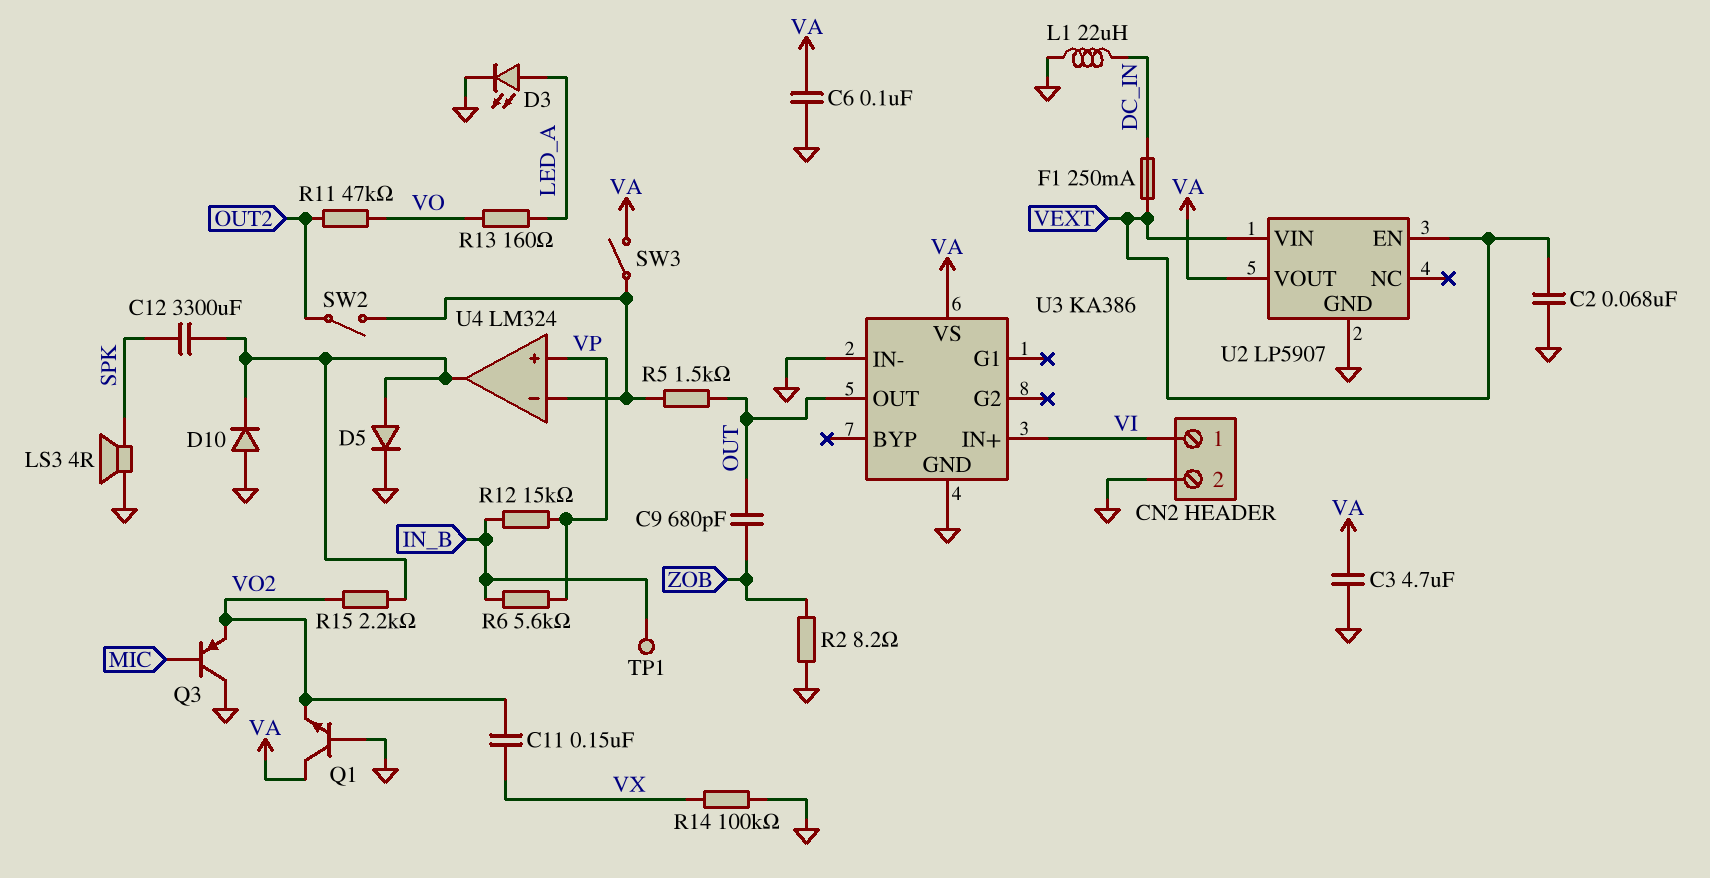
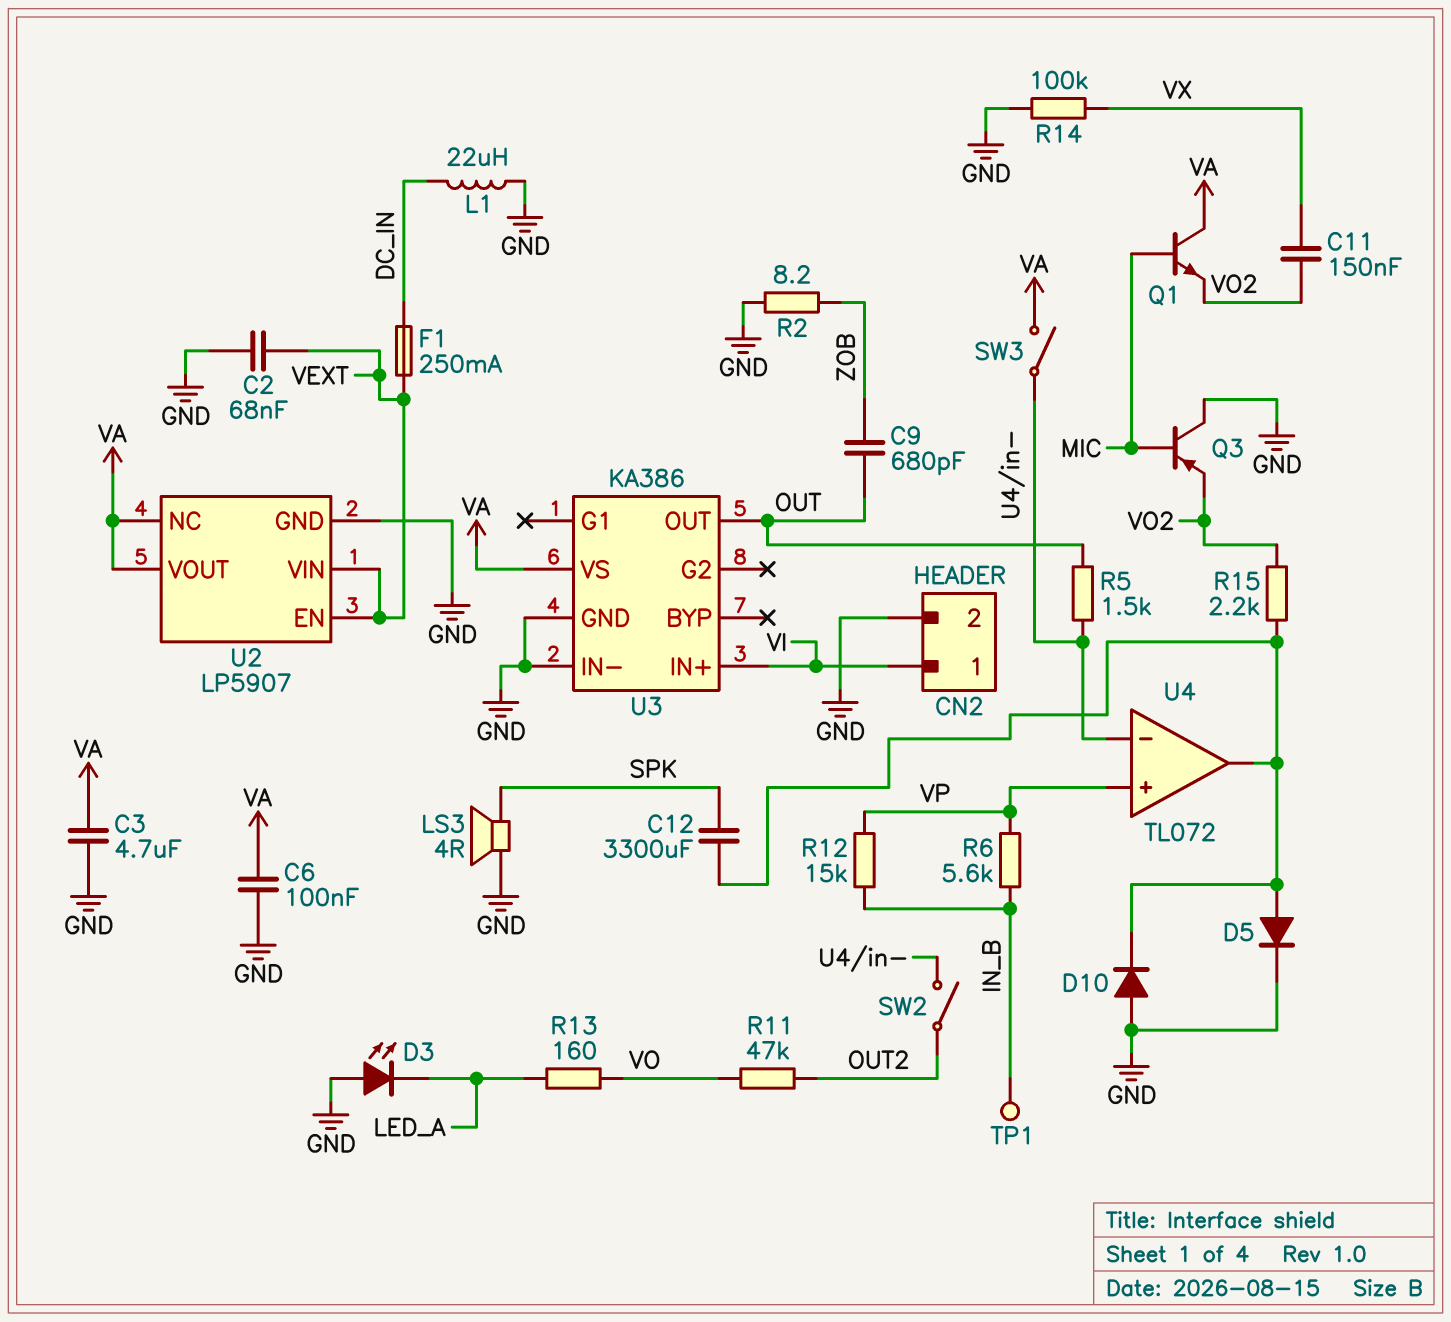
D3: LED (A LED_A, K GND) -> LED (A GND, K LED_A)
Q1: NPN (B GND, C VA, E VO2) -> NPN (B MIC, C VA, E VO2)
U2 pin NC: none -> VA
U4: LM324 -> TL072

